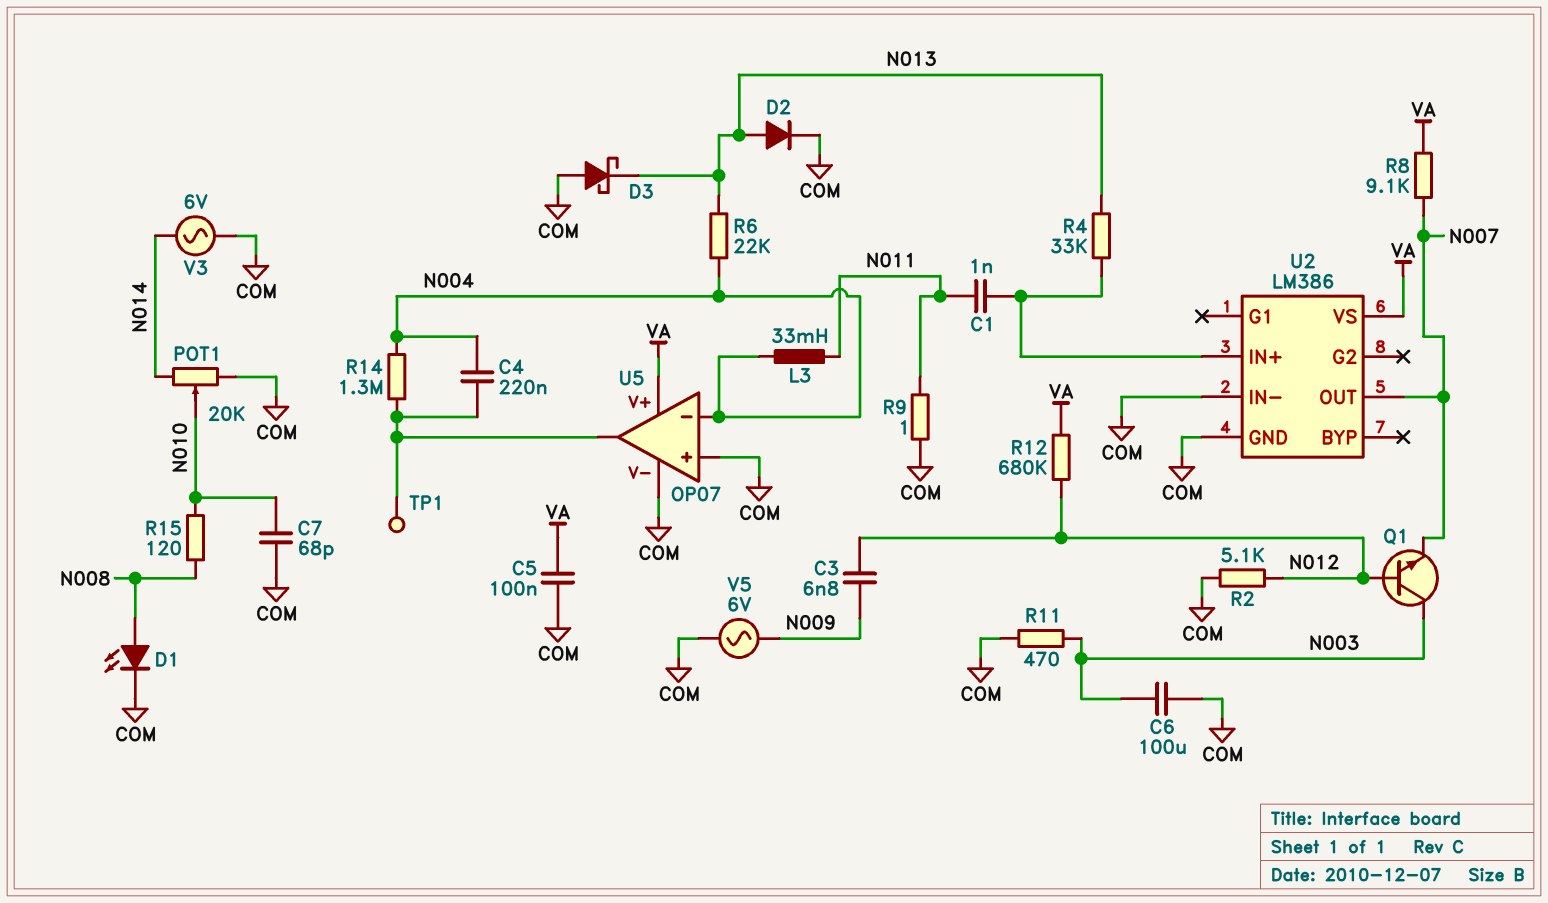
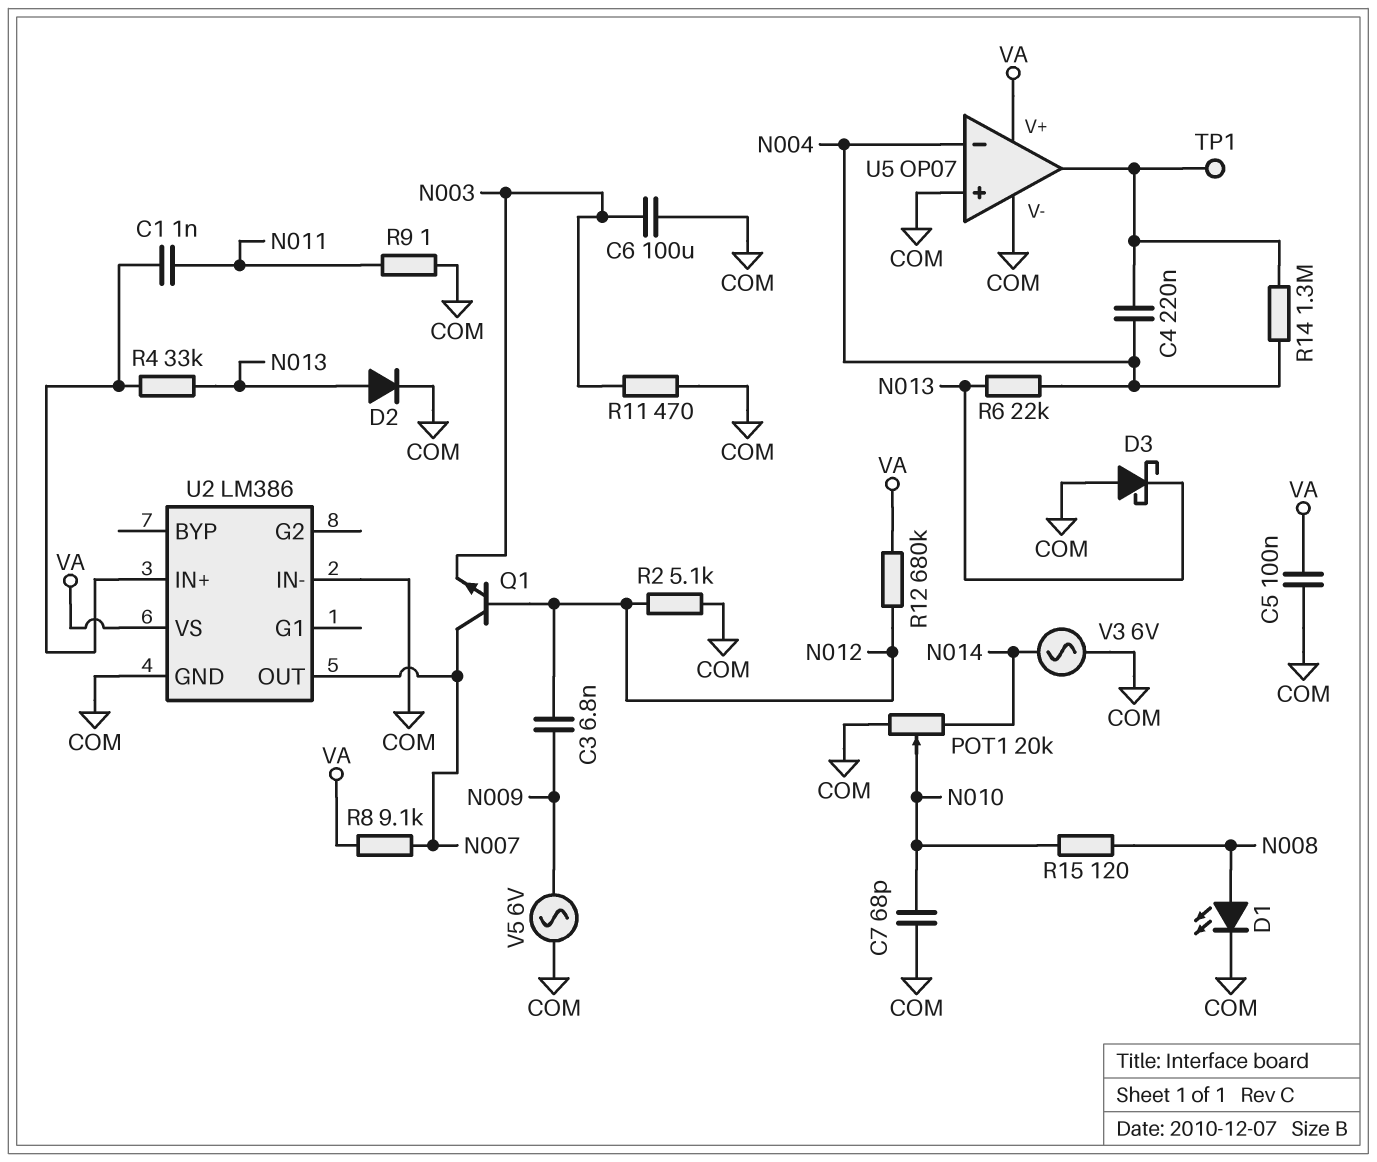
L3: 33mH (N004, N011) -> none
Q1: NPN (B N012, C N003, E N007) -> NPN (B N012, C N007, E N003)

